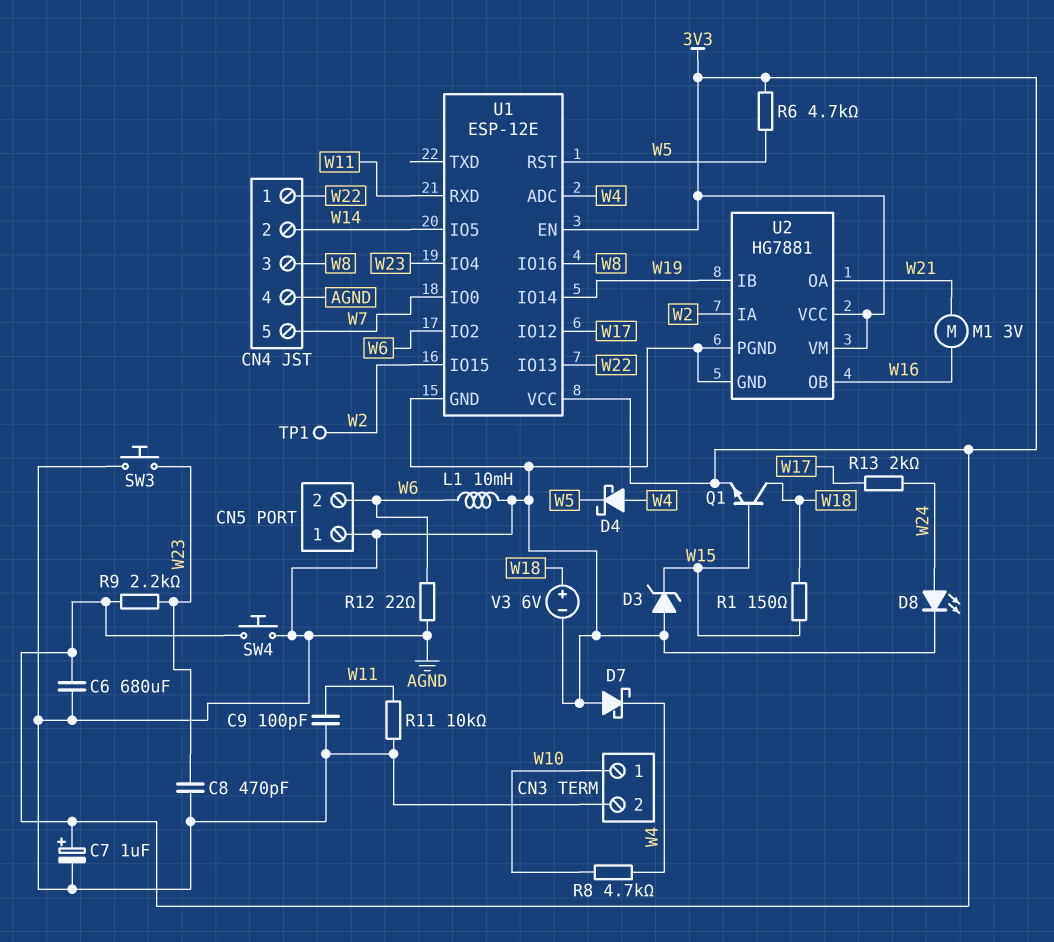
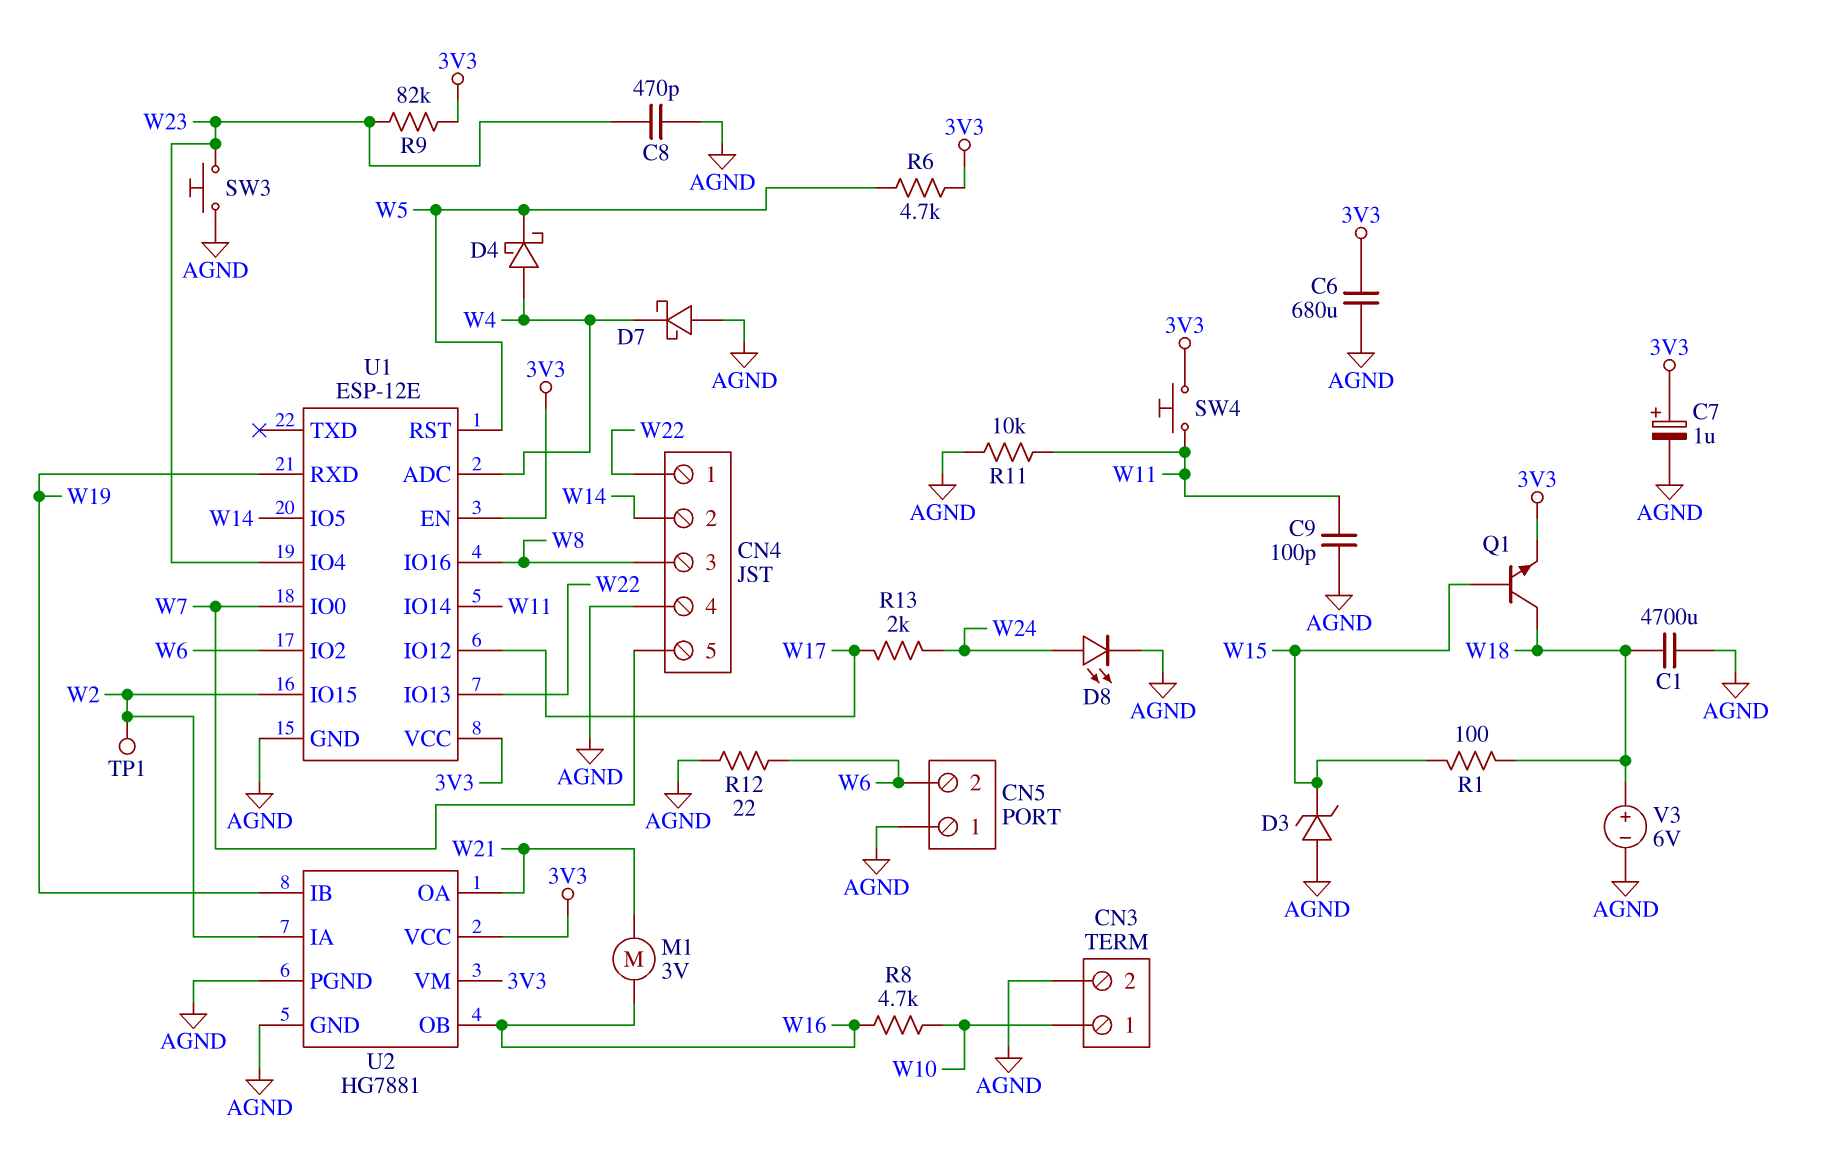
C1: none -> 4700uF (AGND, W18)
L1: 10mH (AGND, W6) -> none
R1: 150 (W15, W18) -> 100 (W15, W18)
R8: 4.7k (W4, W10) -> 4.7k (W10, W16)
R9: 2.2k (3V3, W23) -> 82k (3V3, W23)
SW4: button (3V3, AGND) -> button (3V3, W11)
U1 pin IO14: W19 -> W11
U1 pin RXD: W11 -> W19

